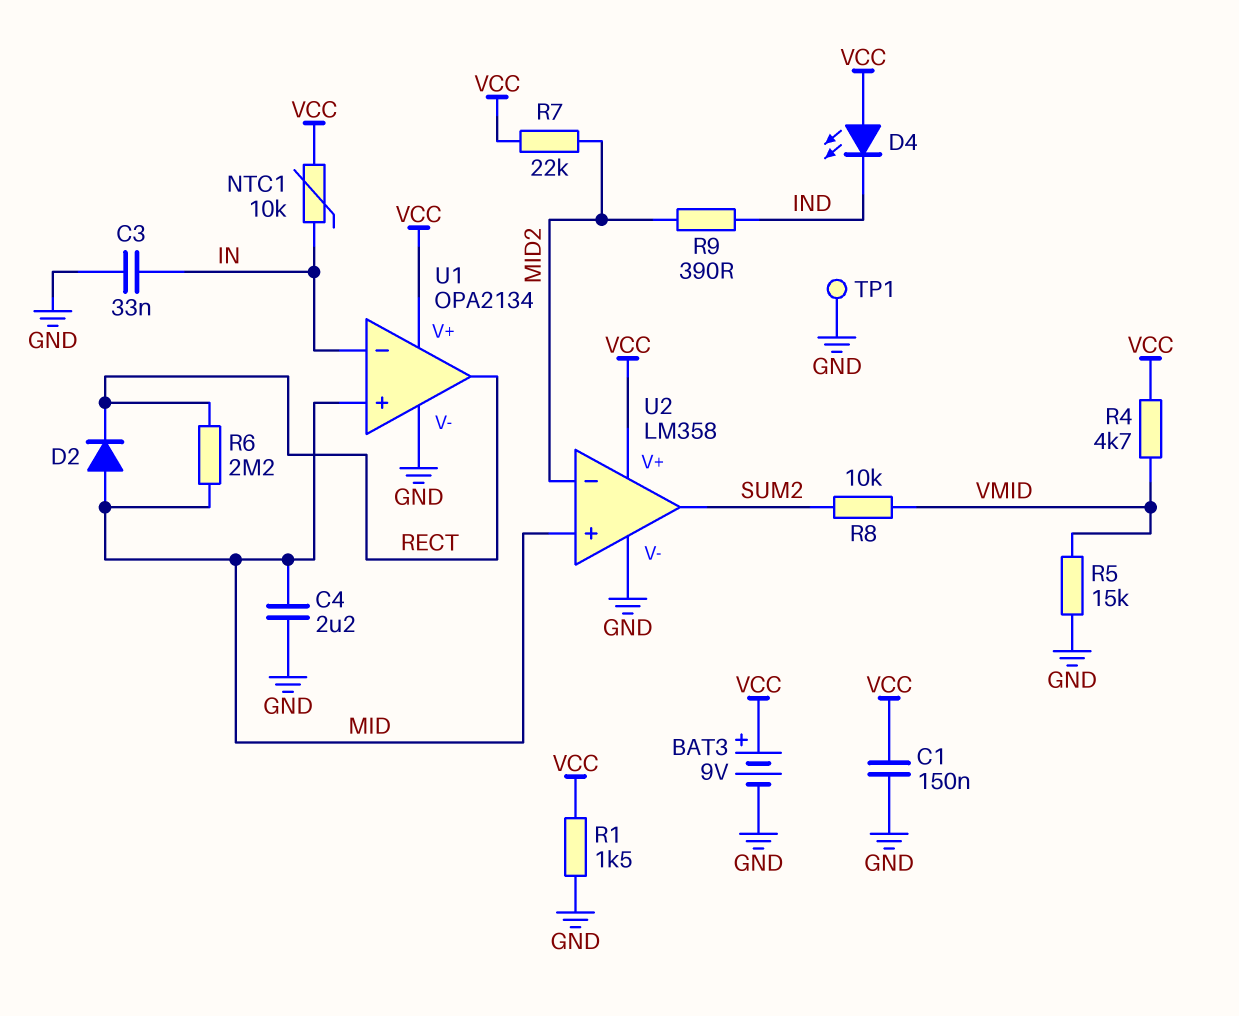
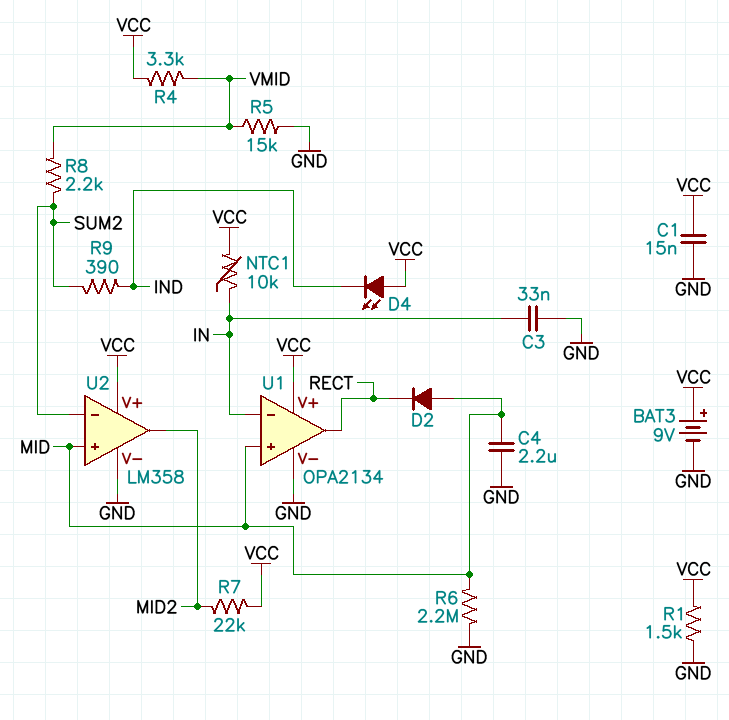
C1: 150nF (GND, VCC) -> 15nF (GND, VCC)
R4: 4.7k (VCC, VMID) -> 3.3k (VCC, VMID)
R6: 2.2M (MID, RECT) -> 2.2M (GND, MID)
R8: 10k (SUM2, VMID) -> 2.2k (SUM2, VMID)
R9: 390 (IND, MID2) -> 390 (IND, SUM2)
TP1: test point (GND) -> none
U2 pin in-: MID2 -> SUM2
U2 pin out: SUM2 -> MID2

